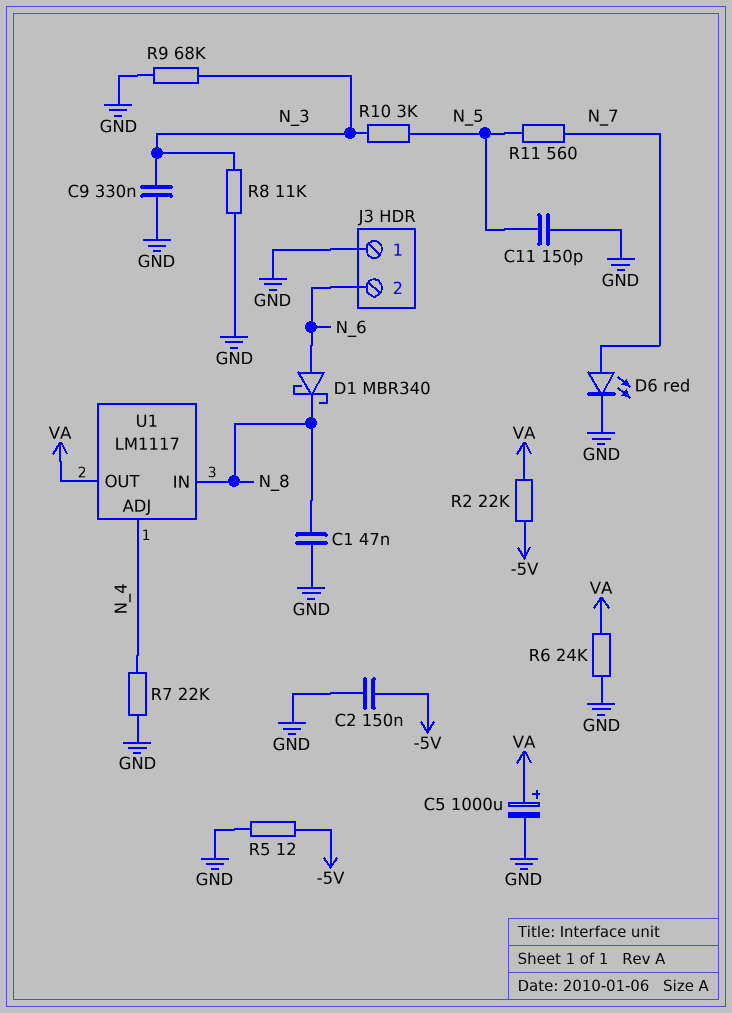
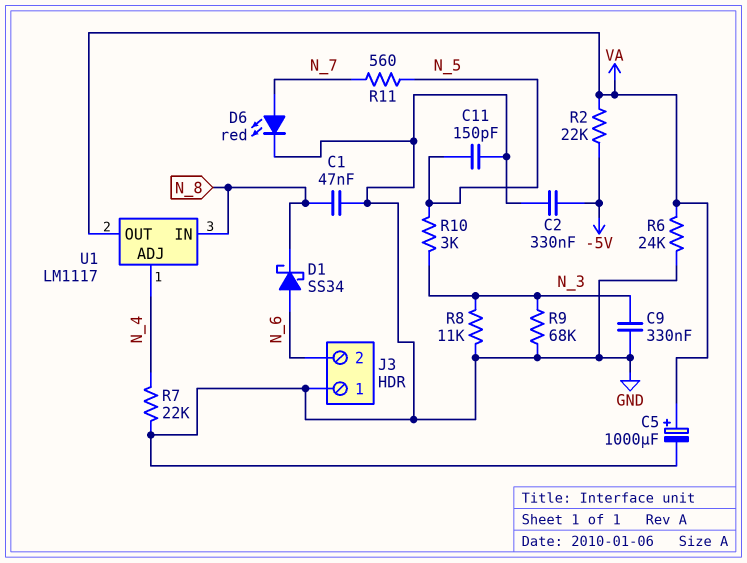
C2: 150nF (-5V, GND) -> 330nF (-5V, GND)
D1: schottky MBR340 (A N_6, K N_8) -> schottky SS34 (A N_6, K N_8)
R5: 12 (-5V, GND) -> none

